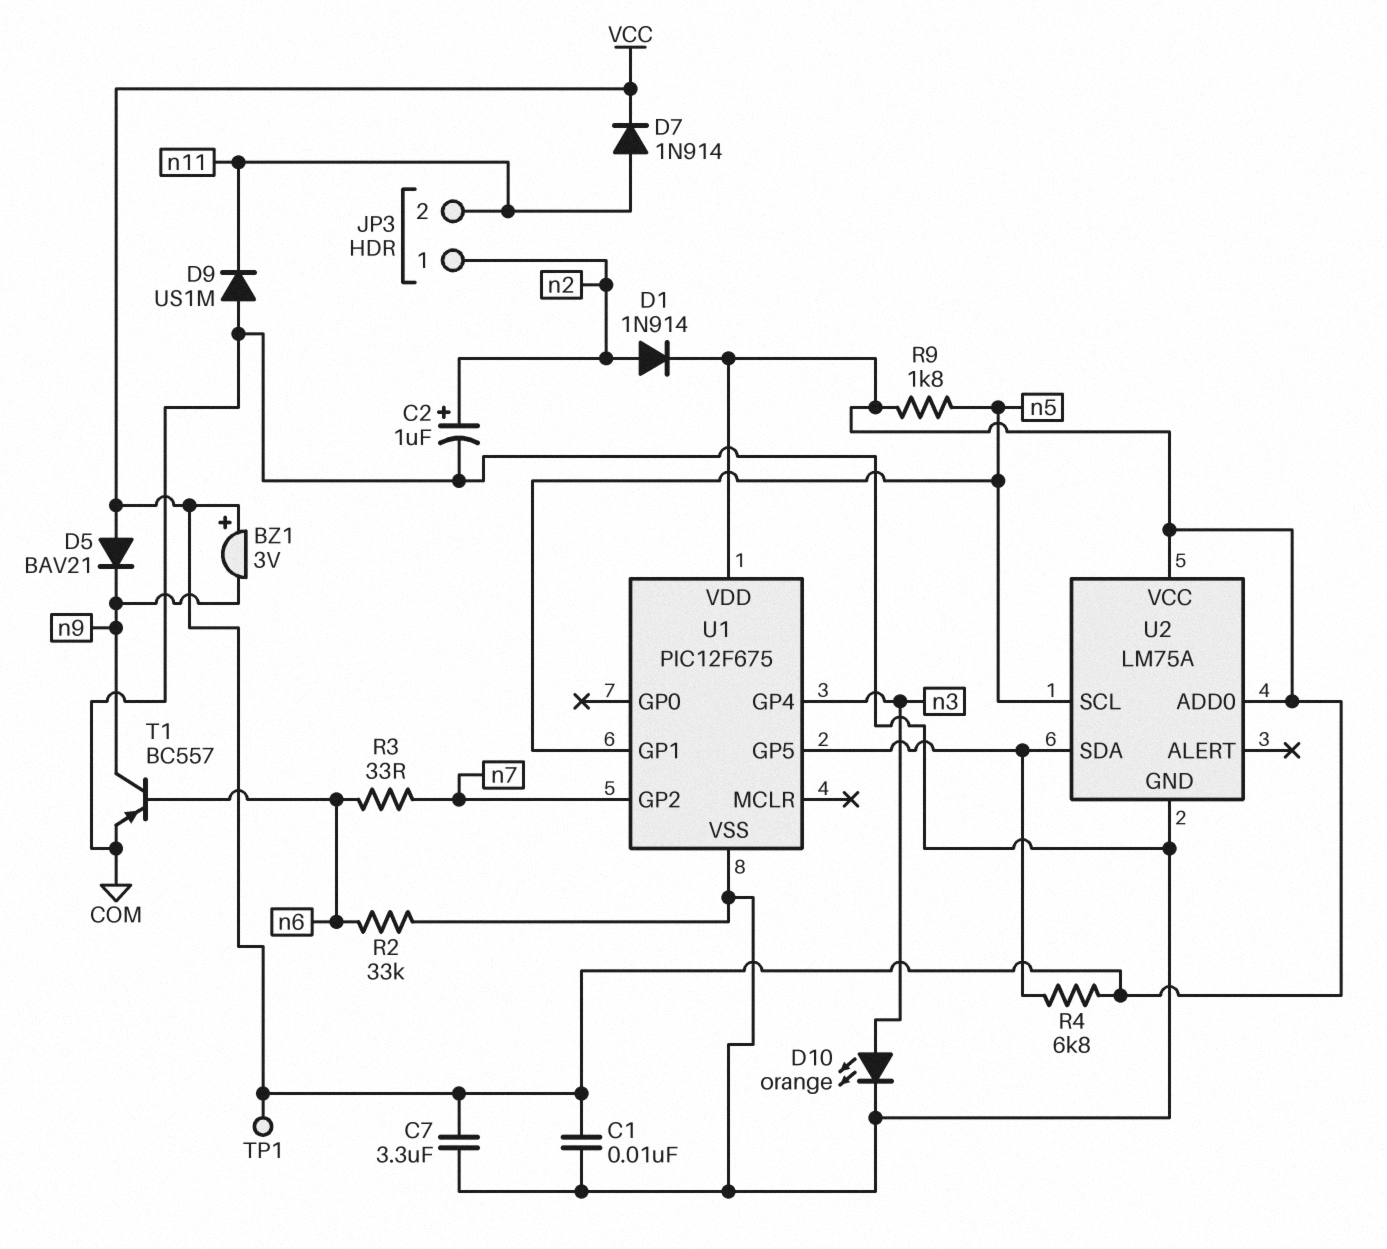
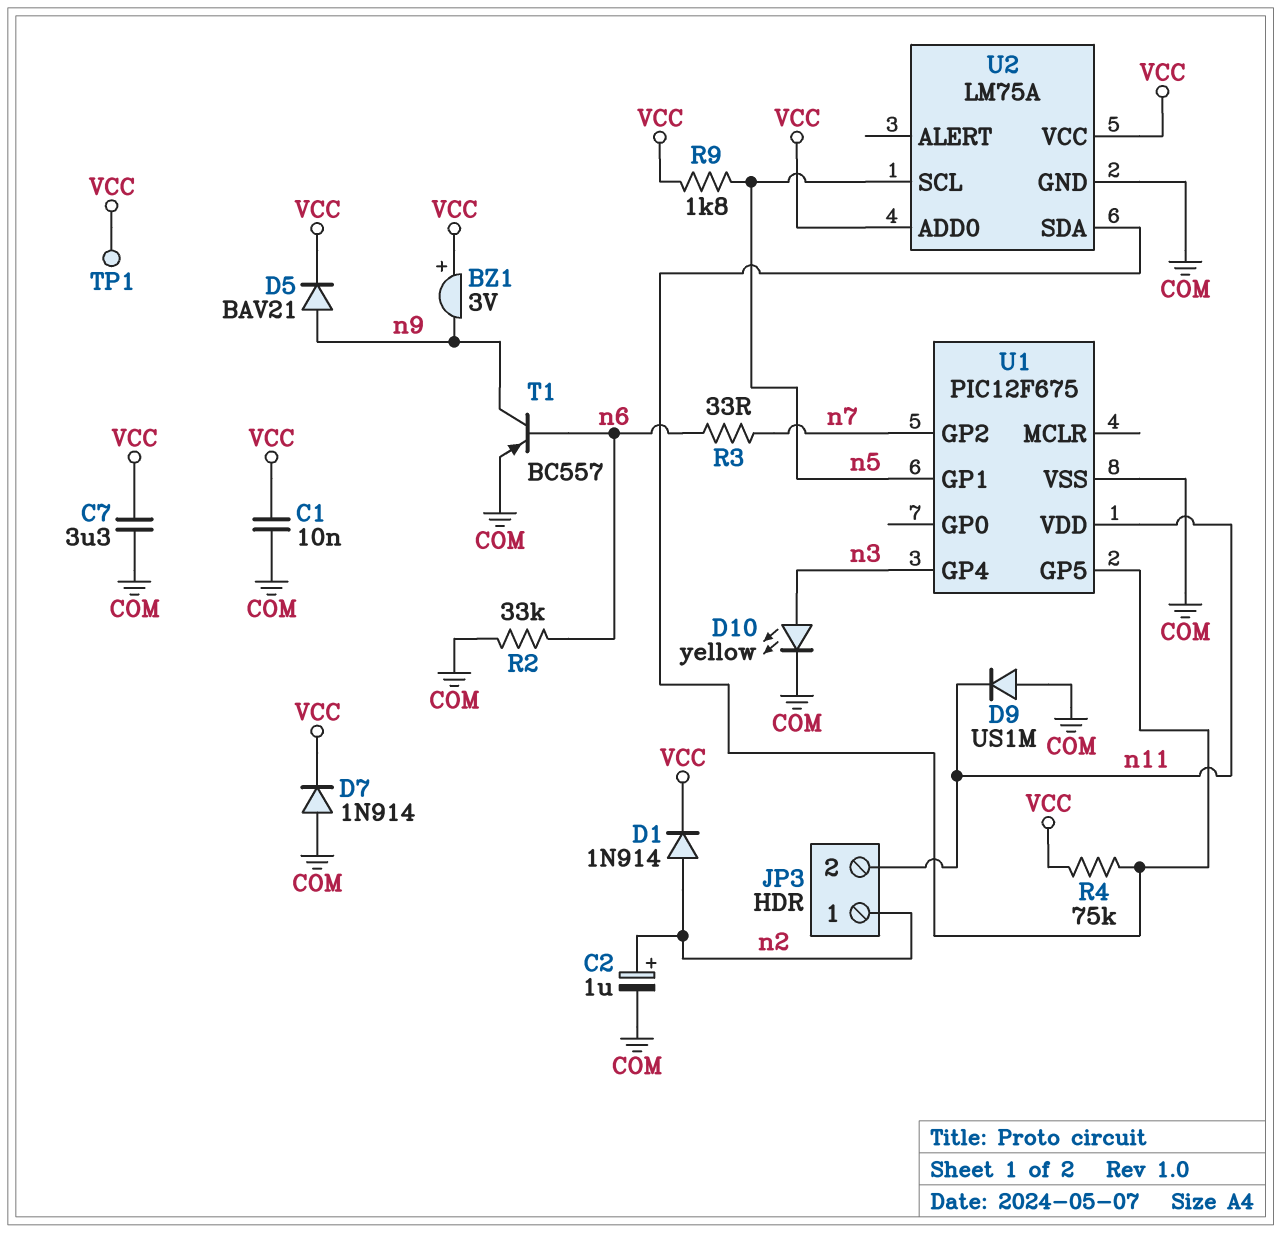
D5: diode BAV21 (A VCC, K n9) -> diode BAV21 (A n9, K VCC)
D7: diode 1N914 (A n11, K VCC) -> diode 1N914 (A COM, K VCC)
D10: LED orange (A n3, K COM) -> LED yellow (A n3, K COM)
R4: 6.8k (U1/GP5, VCC) -> 75k (U1/GP5, VCC)
U1 pin VDD: VCC -> n11

